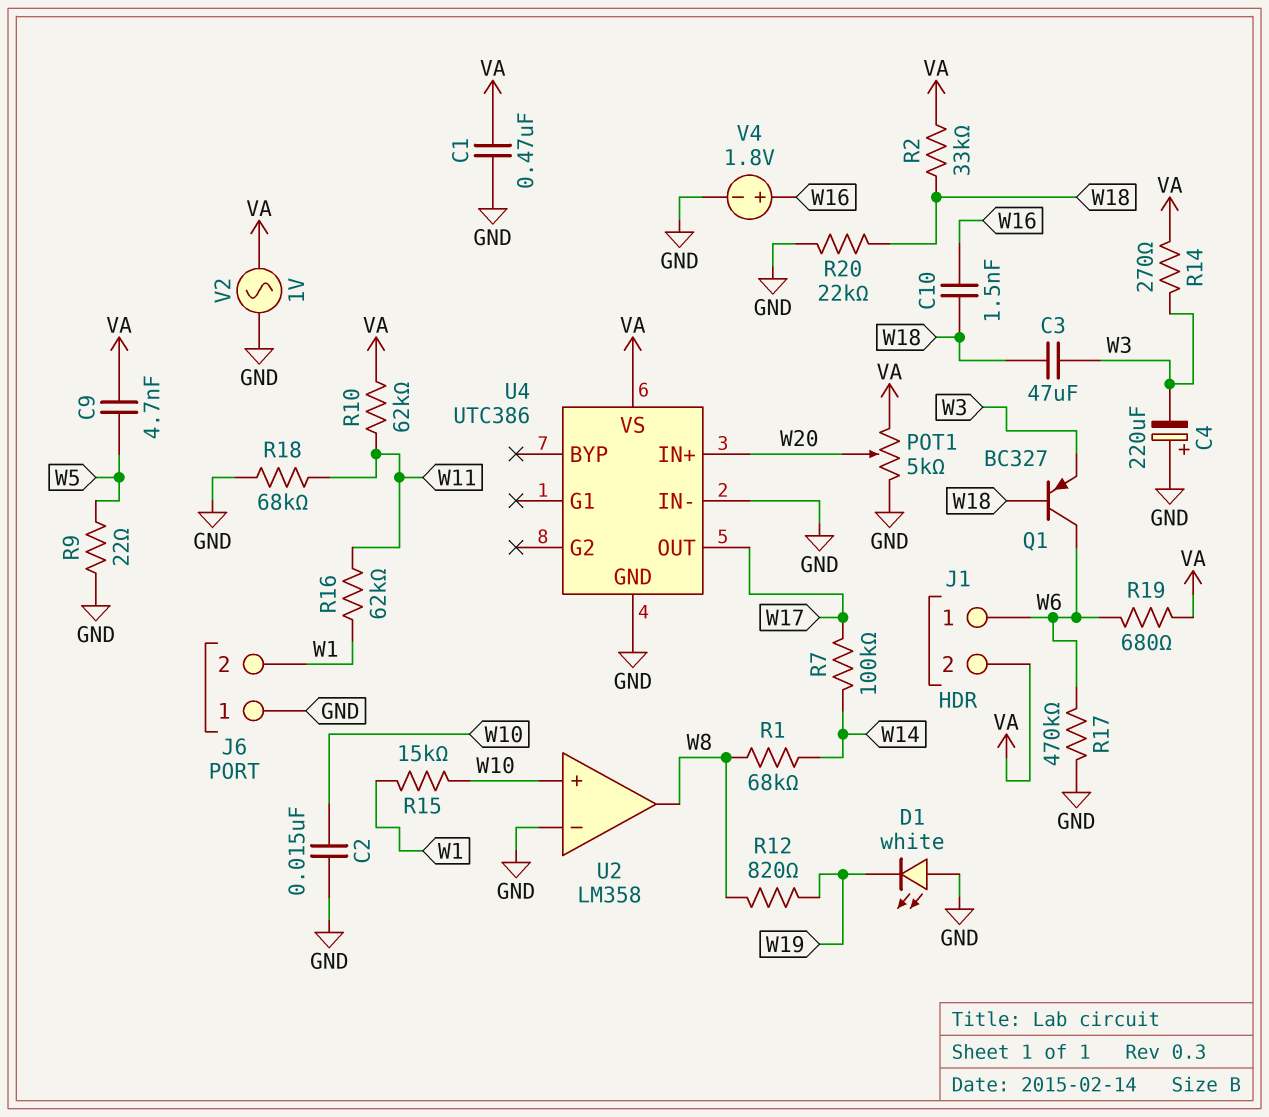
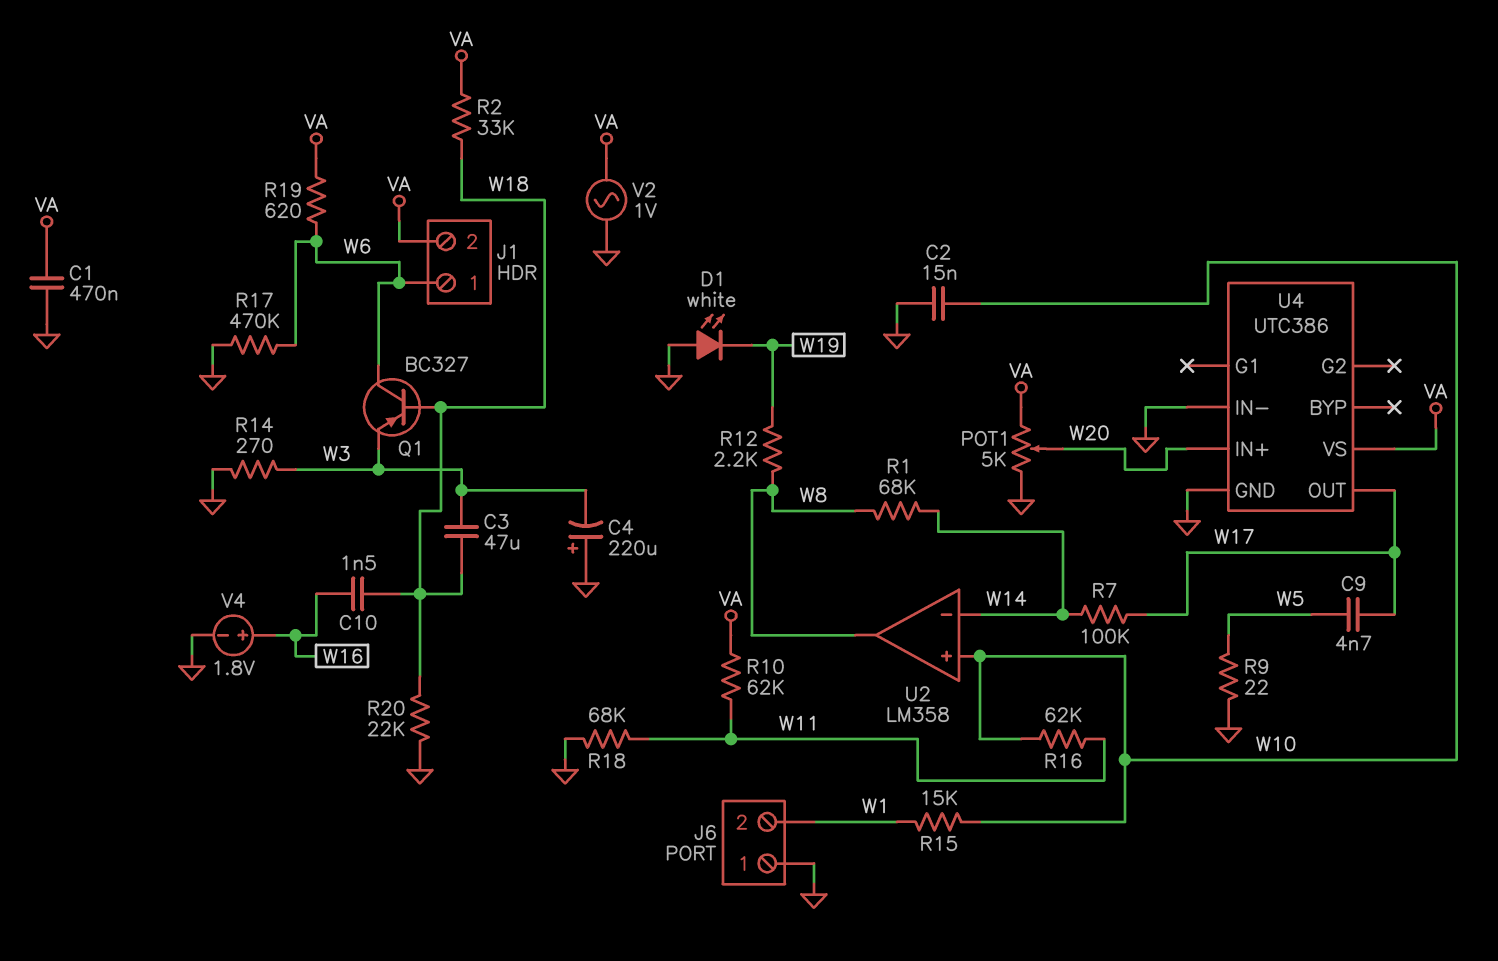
C9: 4.7nF (VA, W5) -> 4.7nF (W5, W17)
R12: 820 (W8, W19) -> 2.2k (W8, W19)
R14: 270 (VA, W3) -> 270 (GND, W3)
R16: 62k (W1, W11) -> 62k (W10, W11)
R19: 680 (VA, W6) -> 620 (VA, W6)
U2 pin in-: GND -> W14

